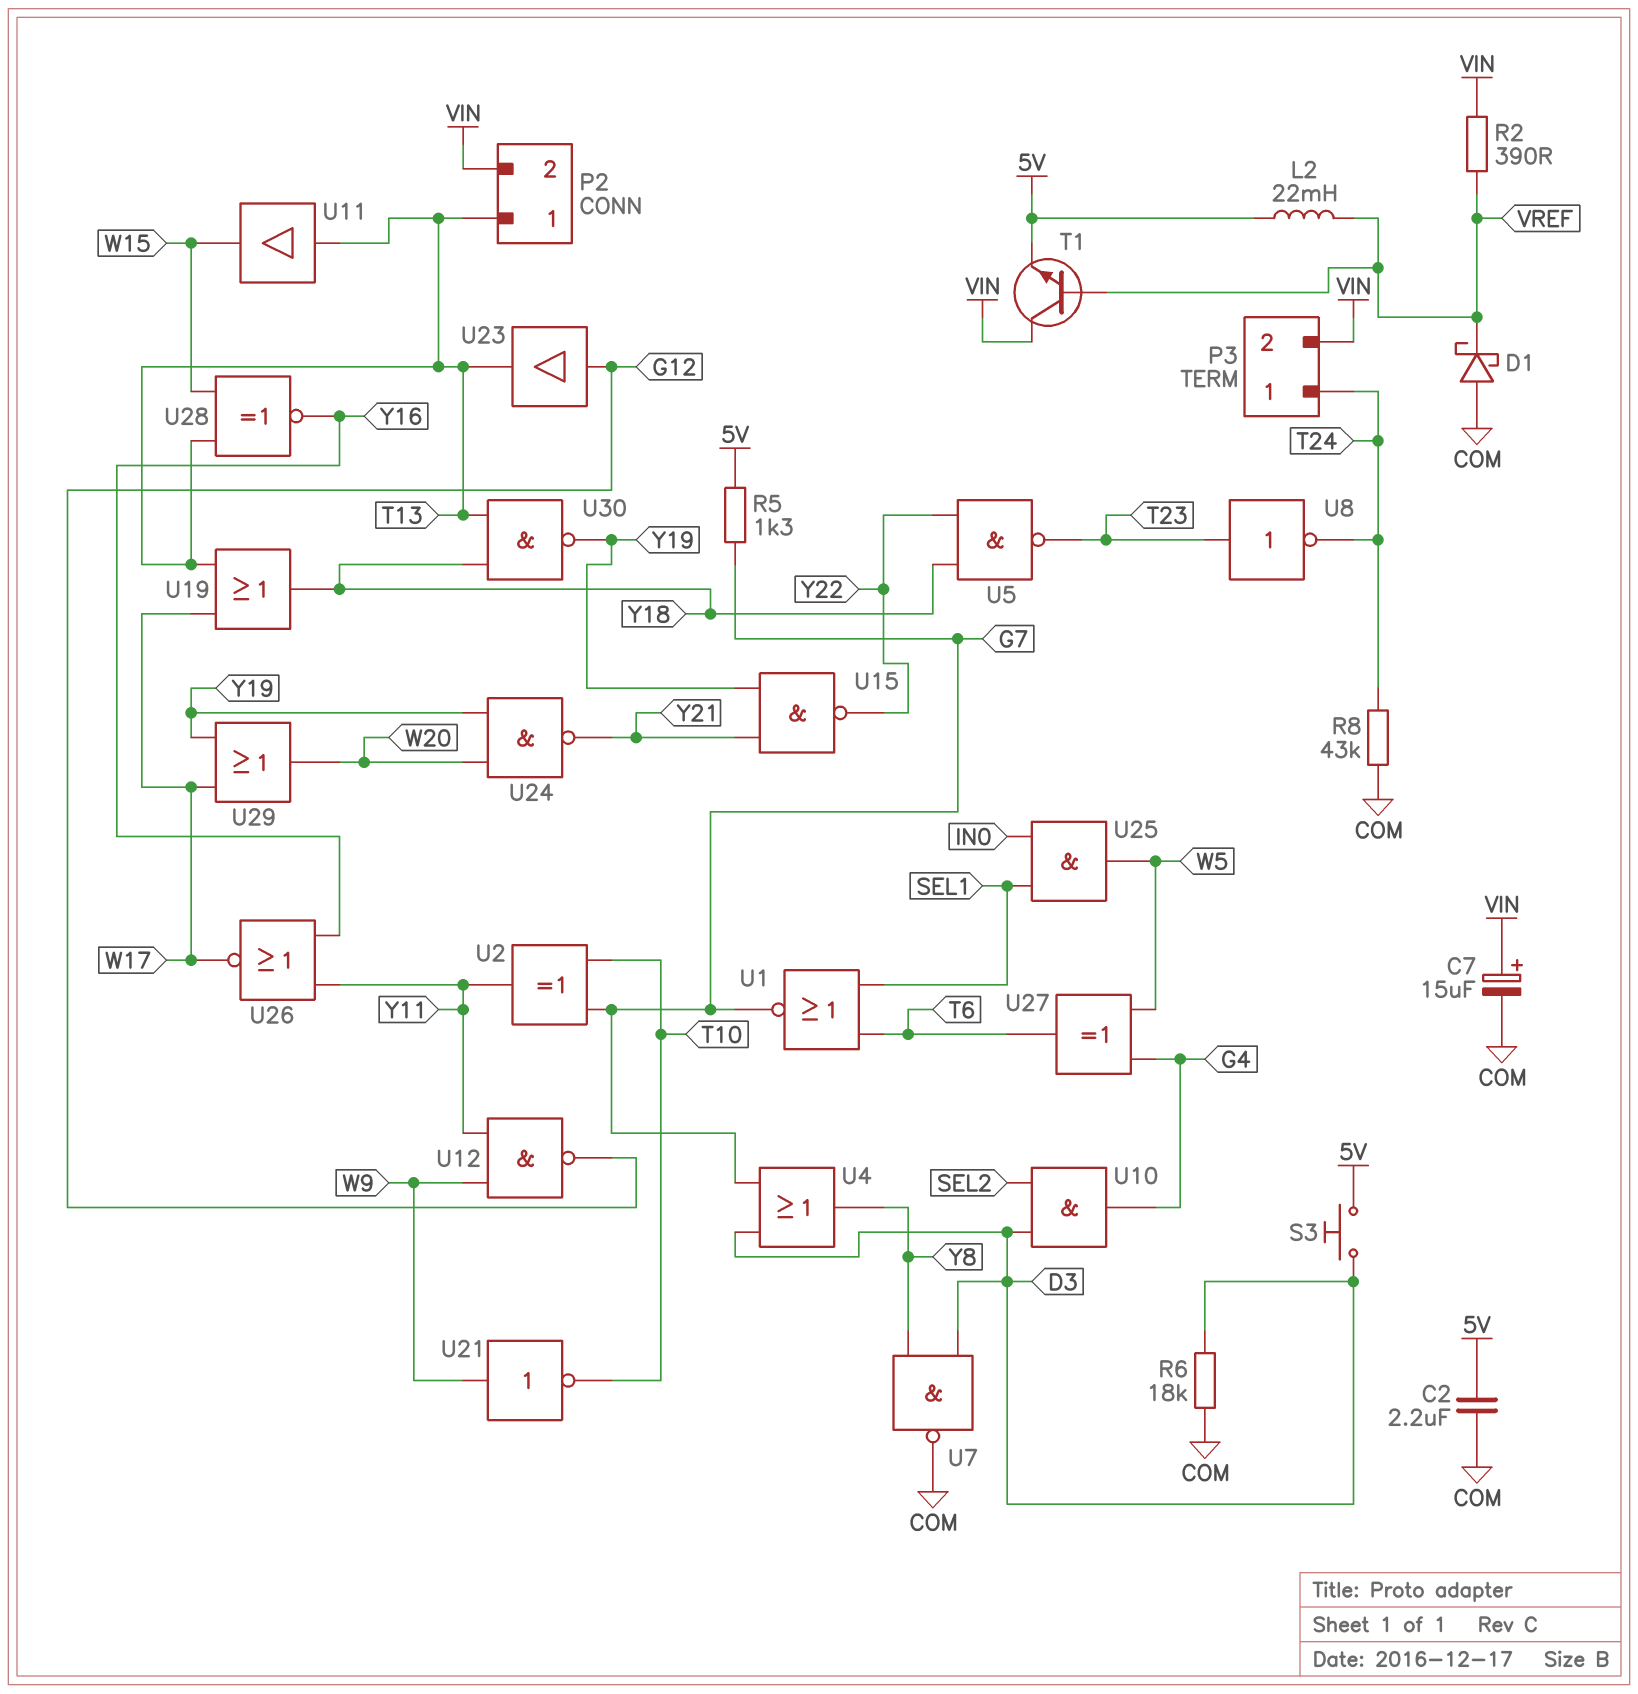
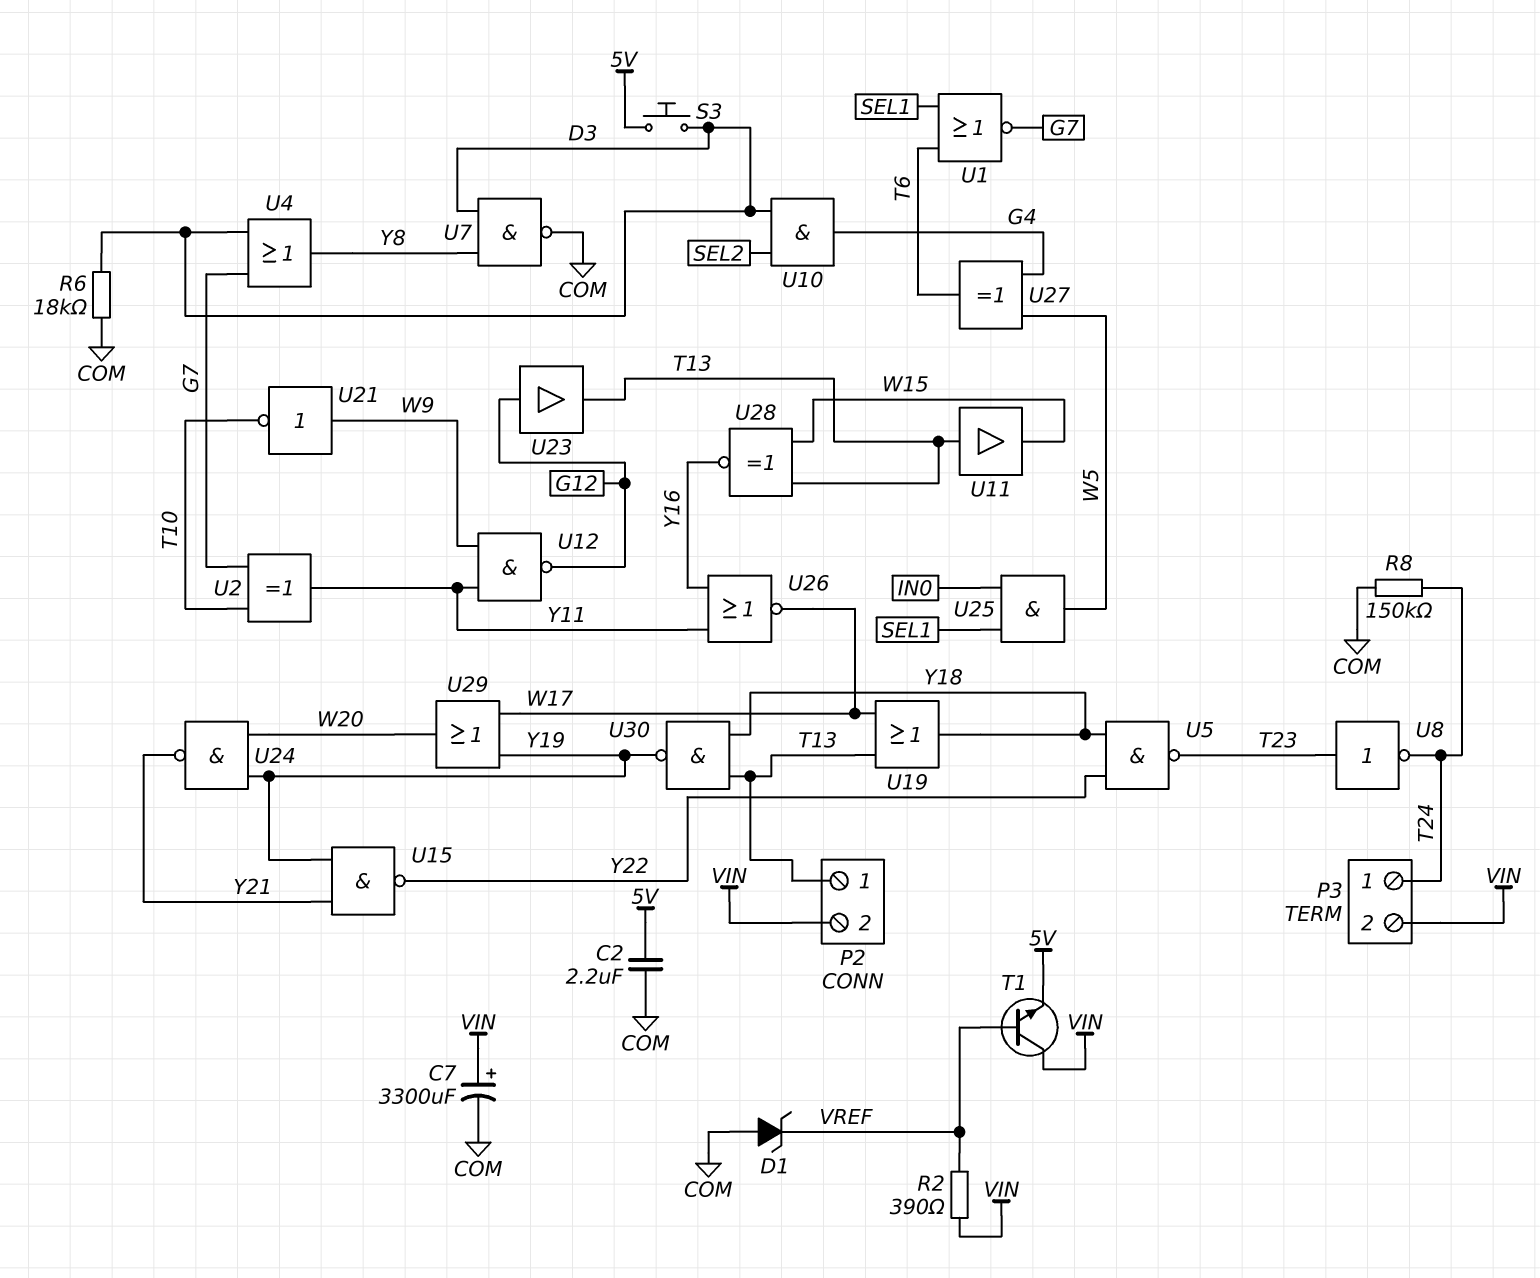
C7: 15uF (plus VIN, minus COM) -> 3300uF (plus VIN, minus COM)
D1: schottky (A COM, K VREF) -> zener (A COM, K VREF)
L2: 22mH (5V, VREF) -> none
R5: 1.3k (5V, G7) -> none
R8: 43k (COM, T24) -> 150k (COM, T24)

